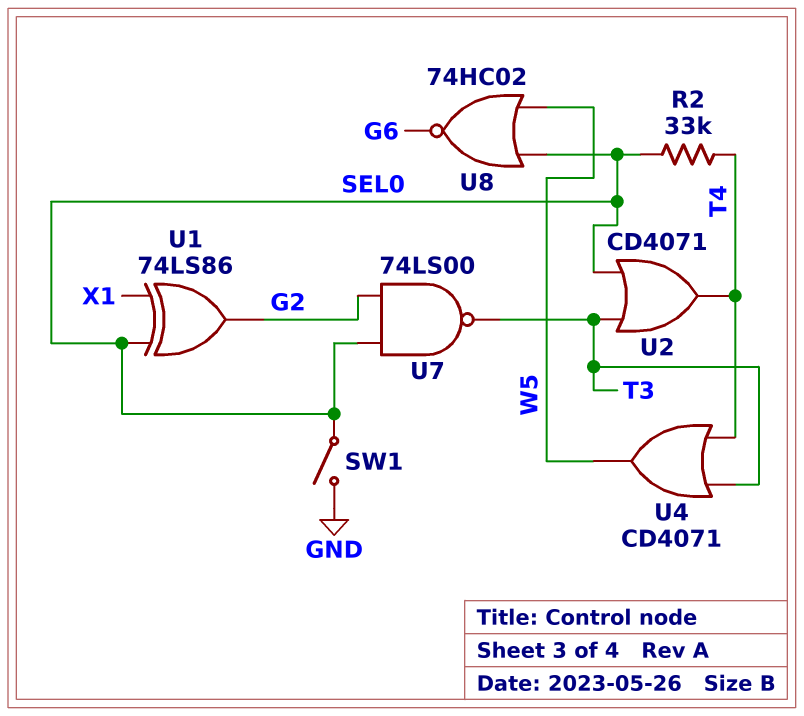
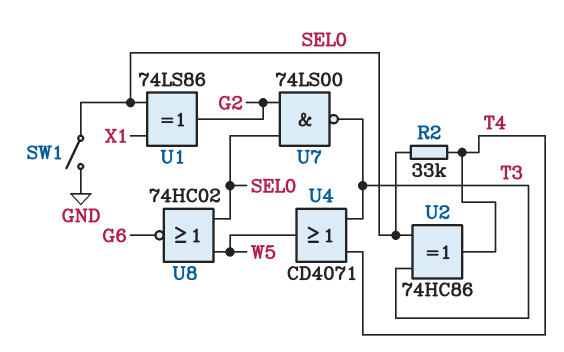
U2: OR CD4071 (in SEL0, in T3, out T4) -> XOR 74HC86 (in SEL0, in T3, out T4)

